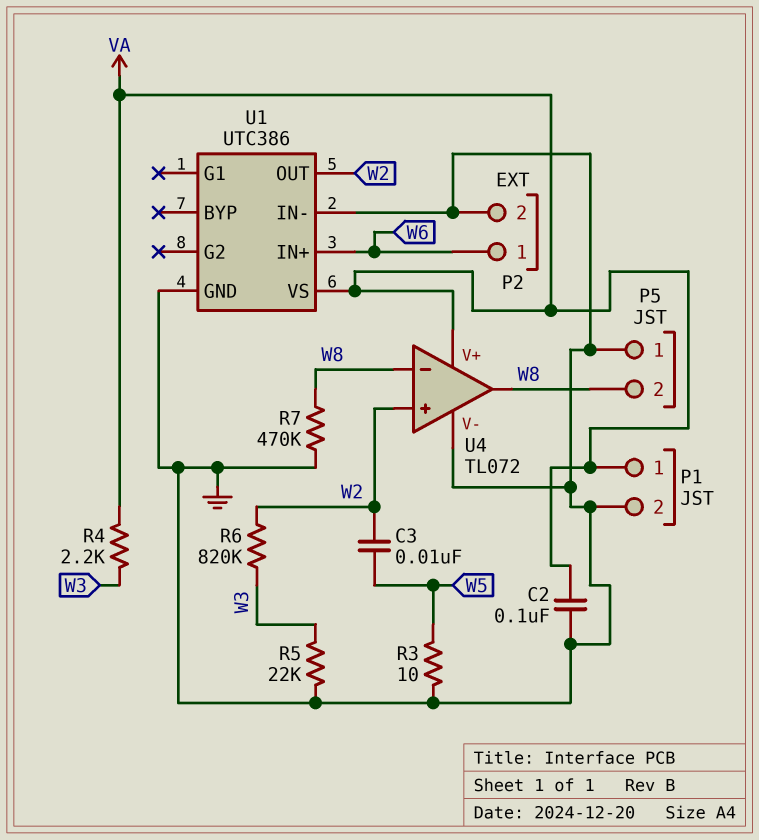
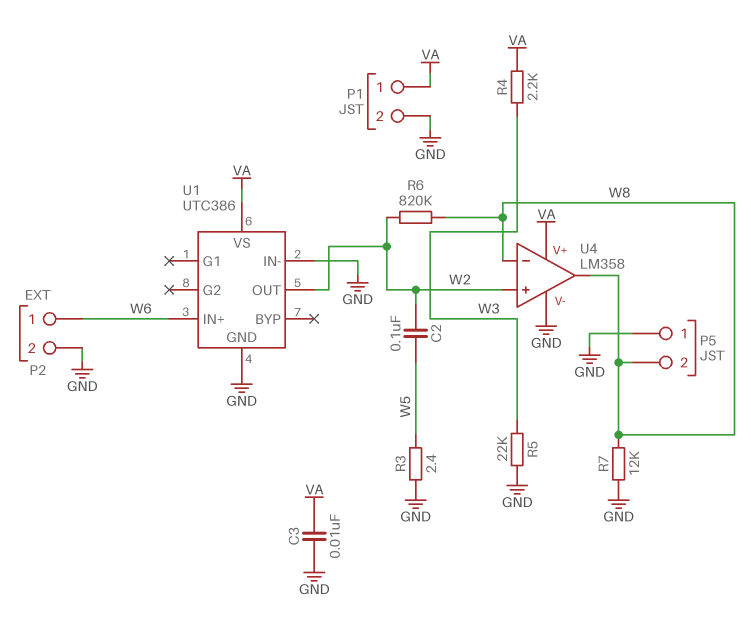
C2: 100nF (GND, VA) -> 100nF (W2, W5)
C3: 10nF (W2, W5) -> 10nF (GND, VA)
R3: 10 (GND, W5) -> 2.4 (GND, W5)
R6: 820k (W2, W3) -> 820k (W2, W8)
R7: 470k (GND, W8) -> 12k (GND, W8)
U4: TL072 -> LM358

